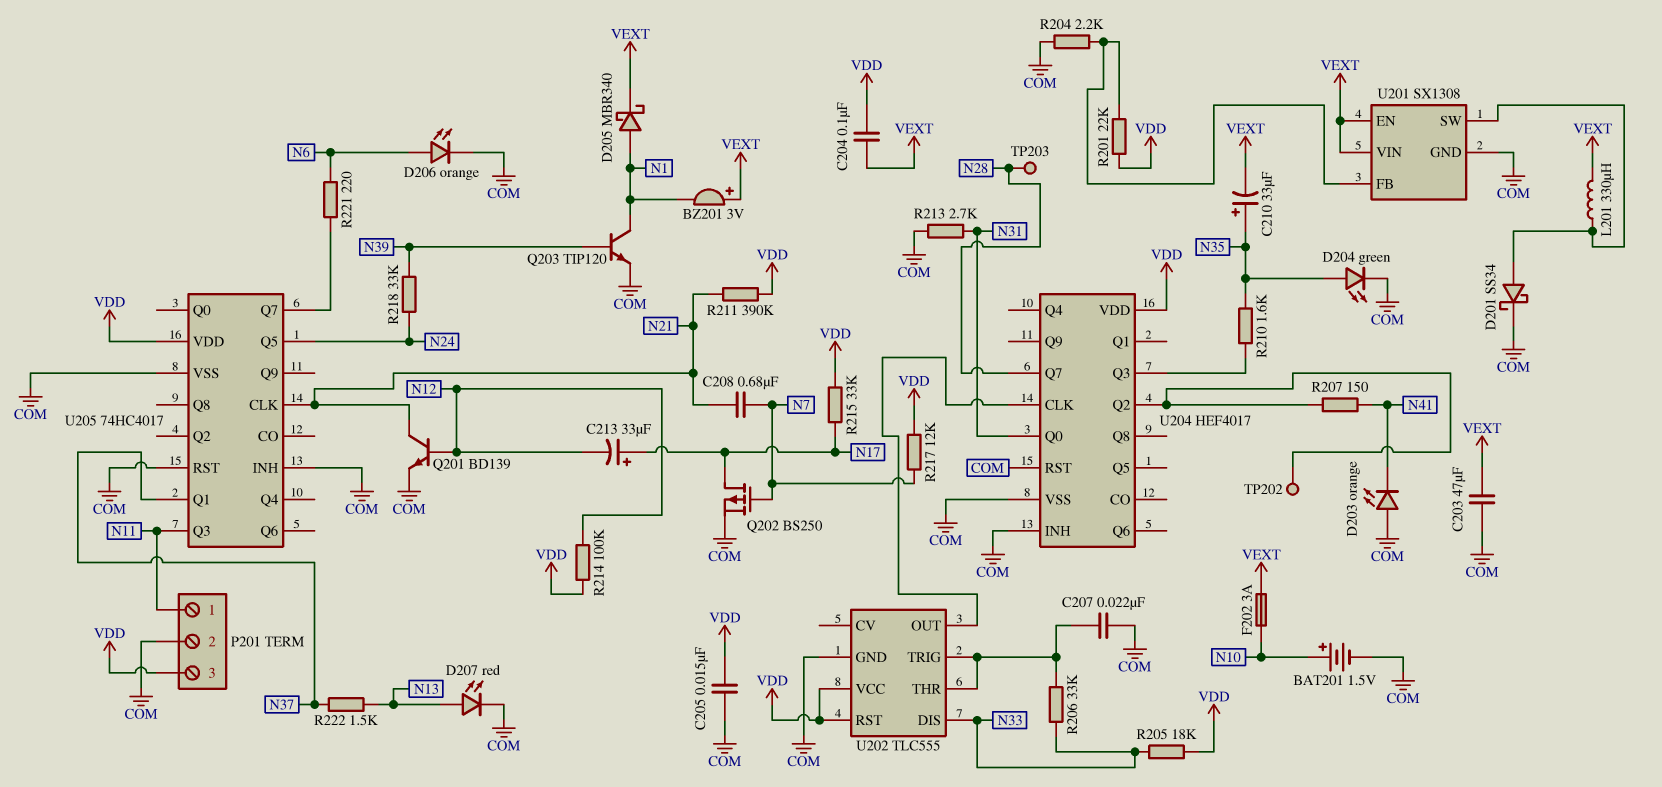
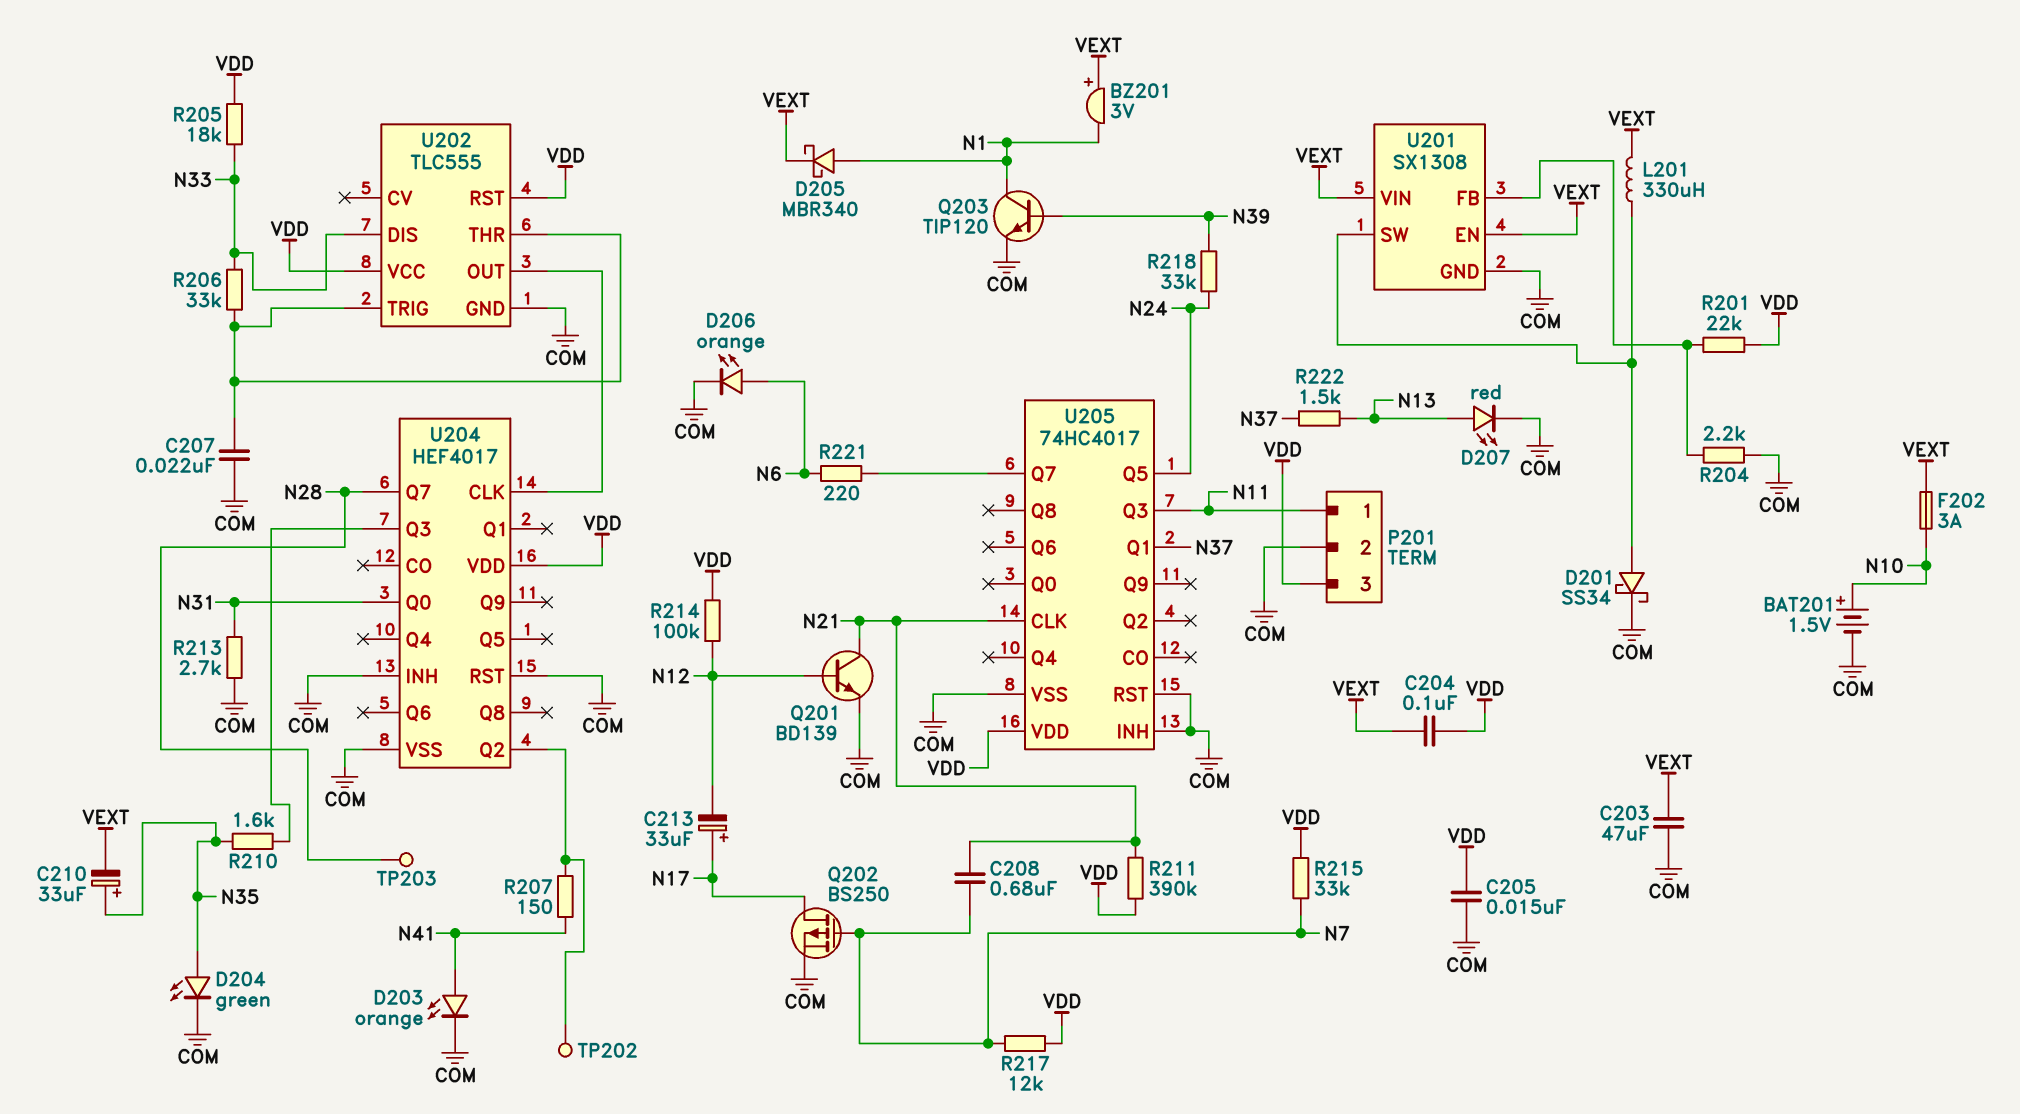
D203: LED orange (A COM, K N41) -> LED orange (A N41, K COM)
R215: 33k (N17, VDD) -> 33k (N7, VDD)

